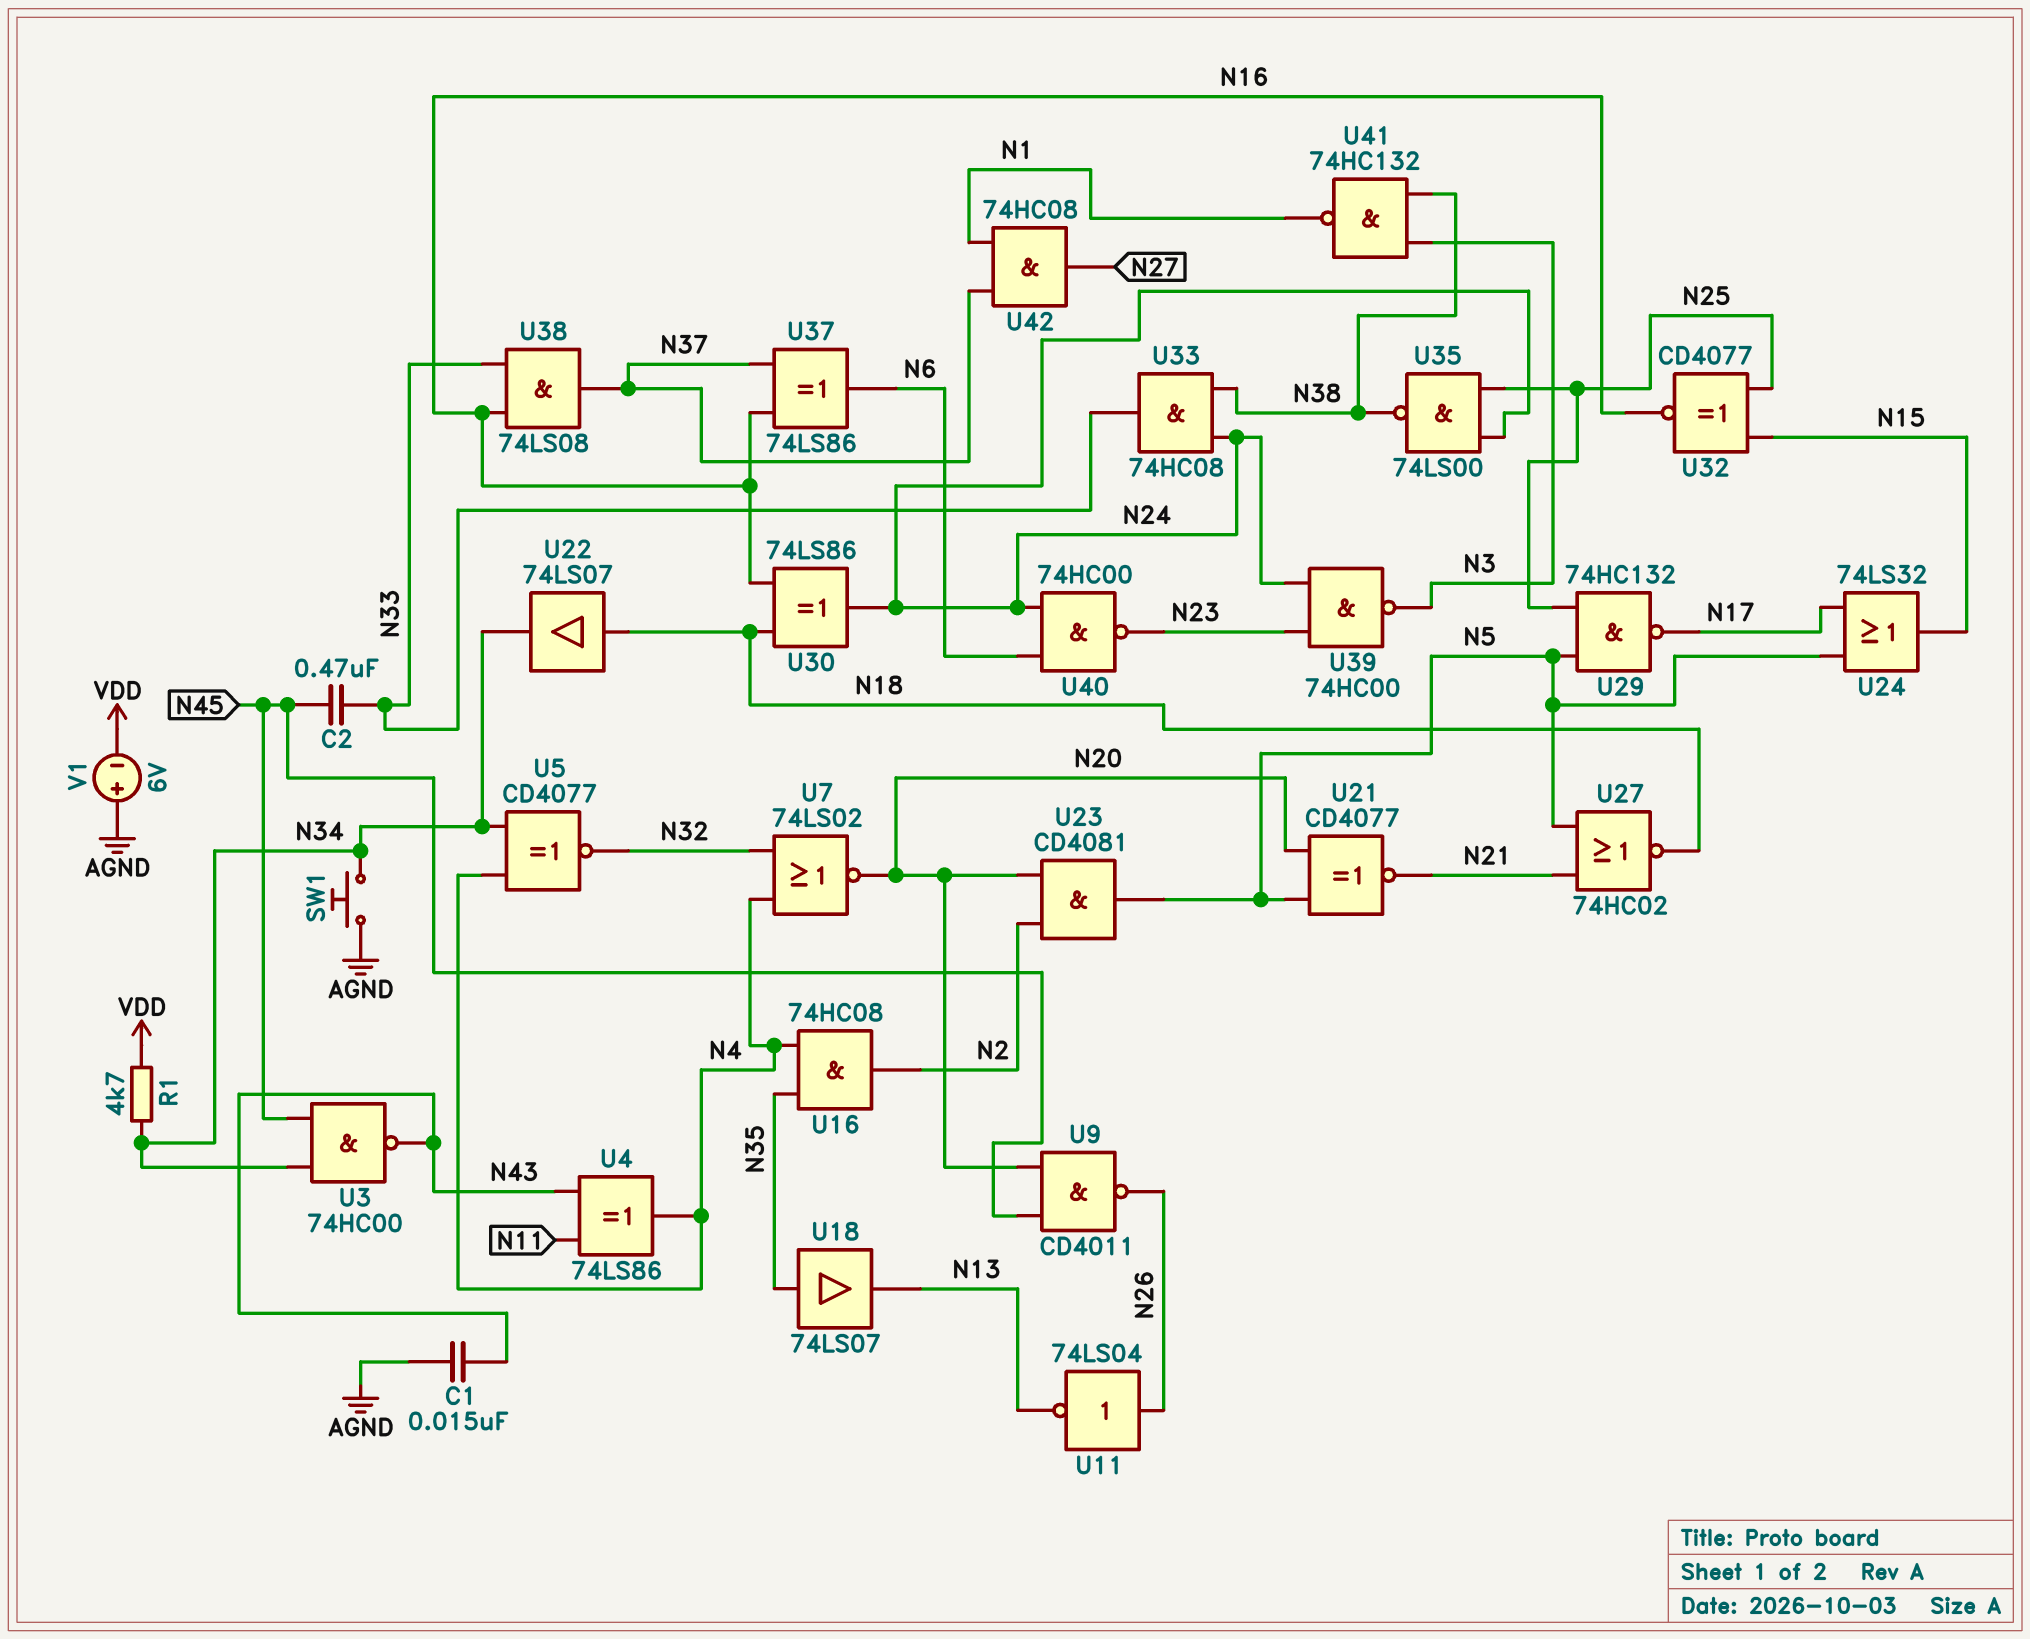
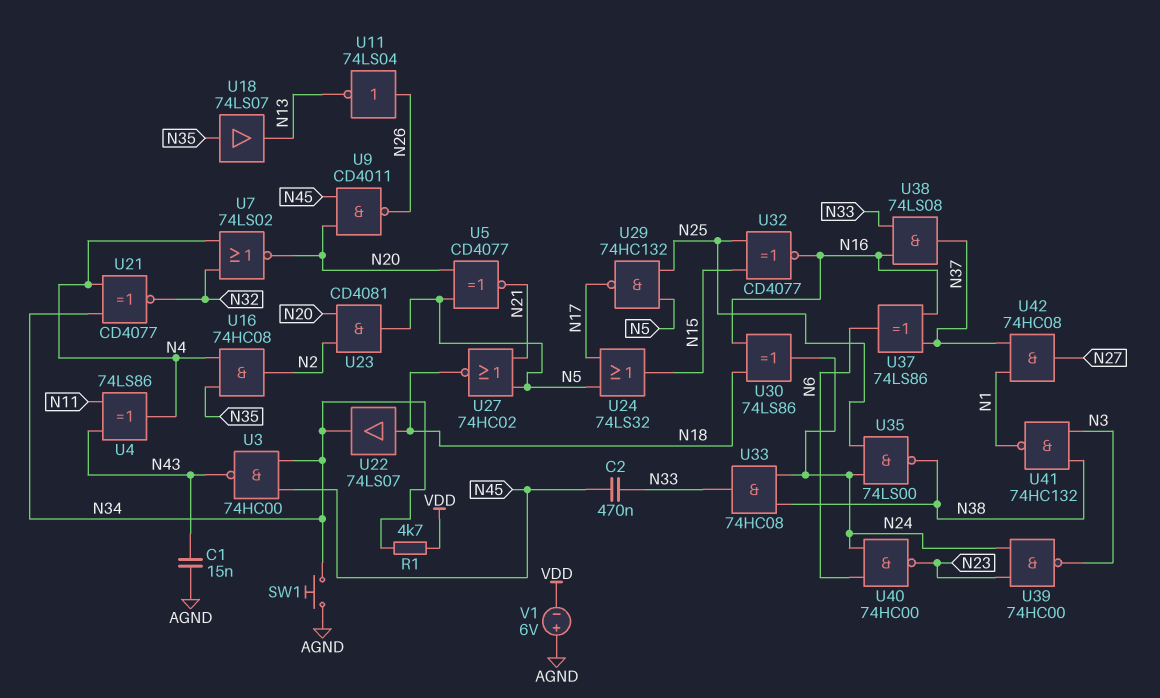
U5: XNOR CD4077 (in N4, in N34, out N32) -> XNOR CD4077 (in N5, in N20, out N21)
U21: XNOR CD4077 (in N5, in N20, out N21) -> XNOR CD4077 (in N4, in N34, out N32)

